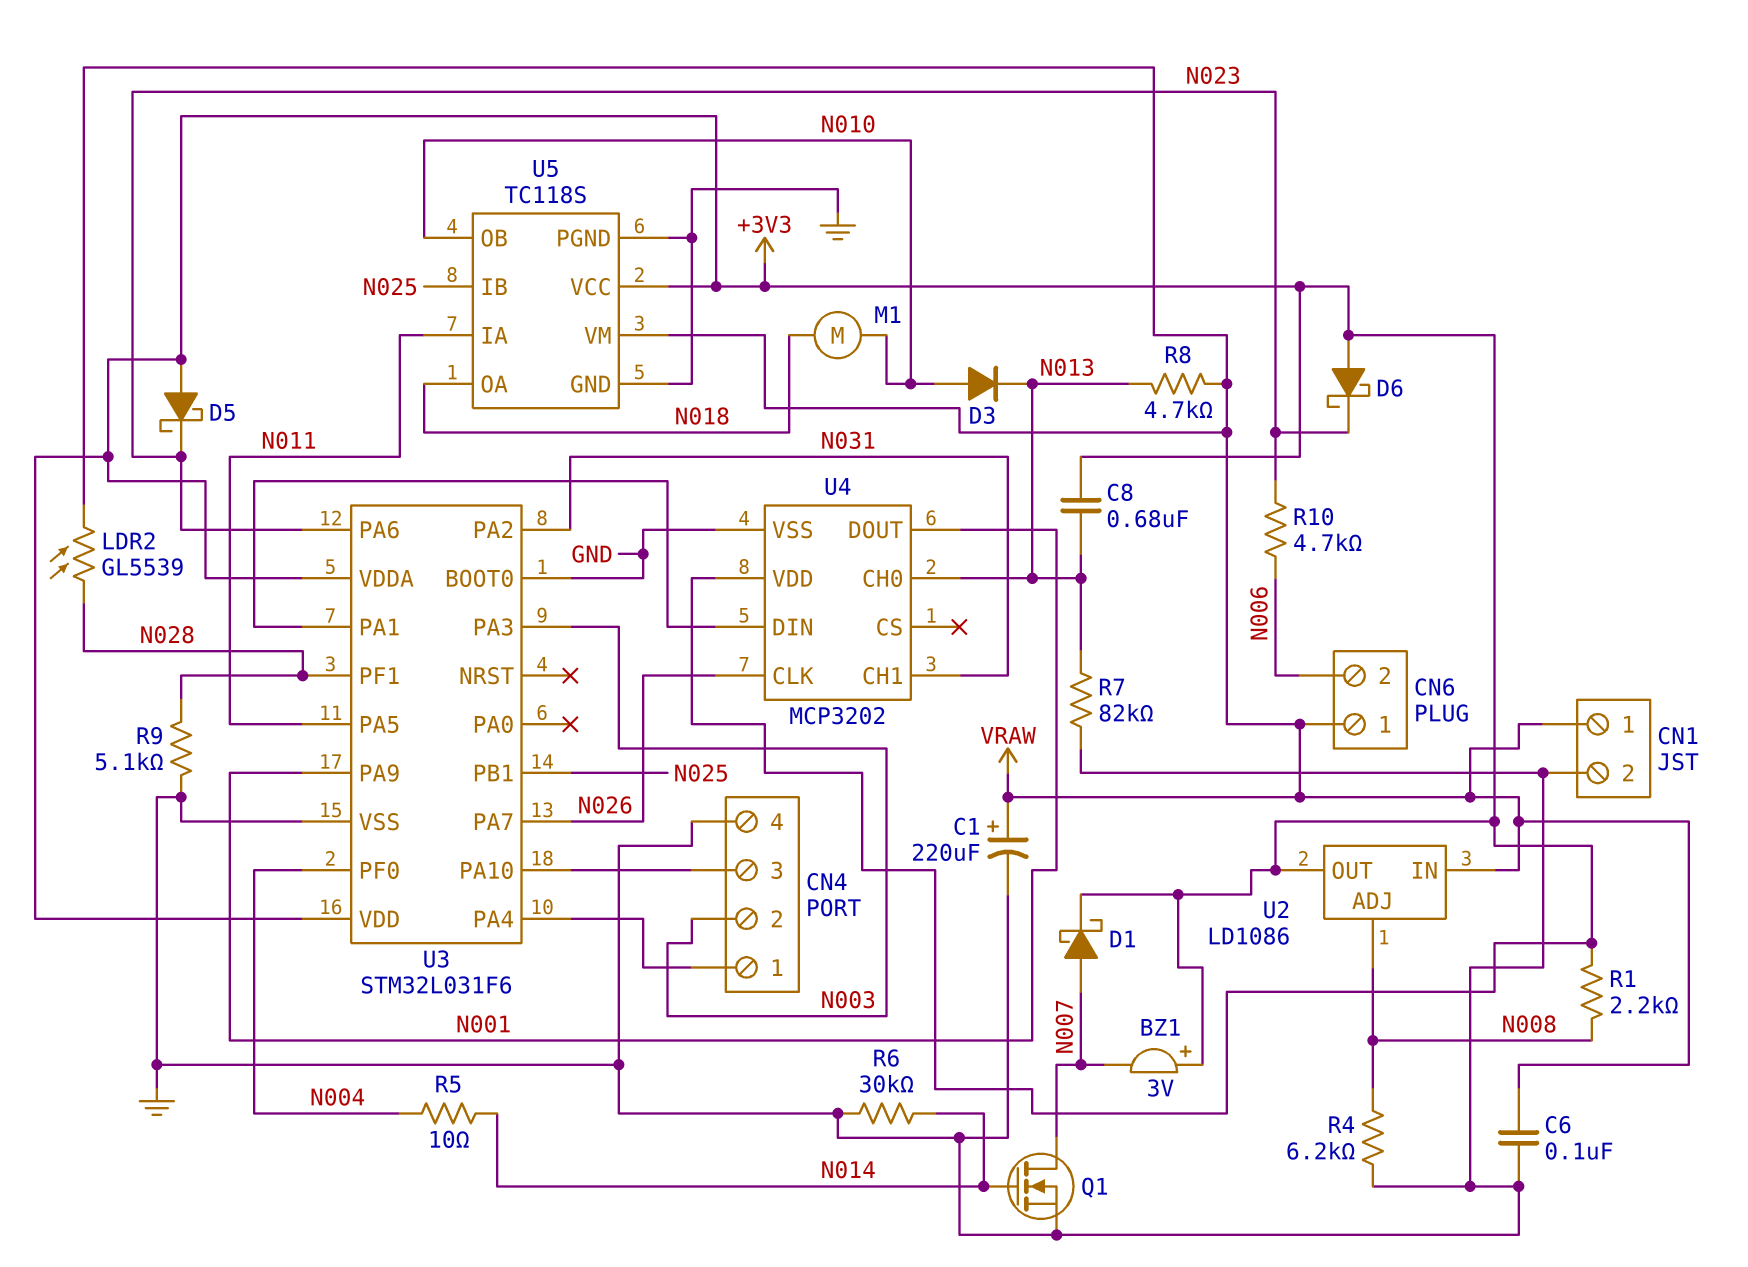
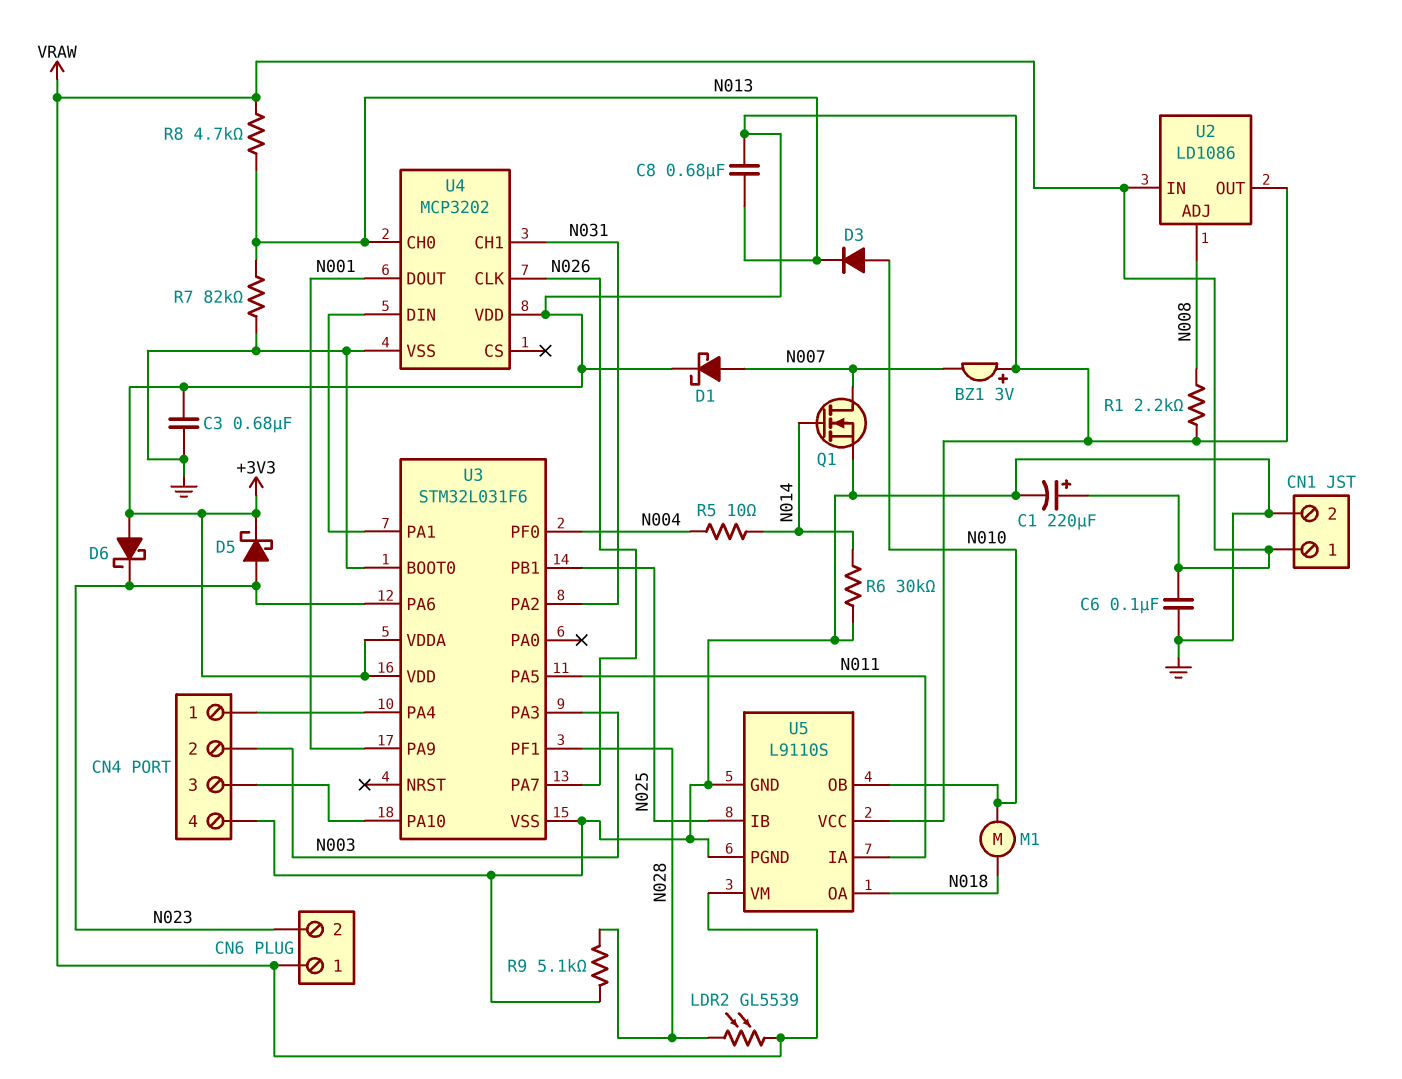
C3: none -> 680nF (+3V3, GND)
CN6 pin 2: N006 -> N023
D5: schottky (A +3V3, K N023) -> schottky (A N023, K +3V3)
R4: 6.2k (GND, N008) -> none
R10: 4.7k (N006, N023) -> none
U5: TC118S -> L9110S

